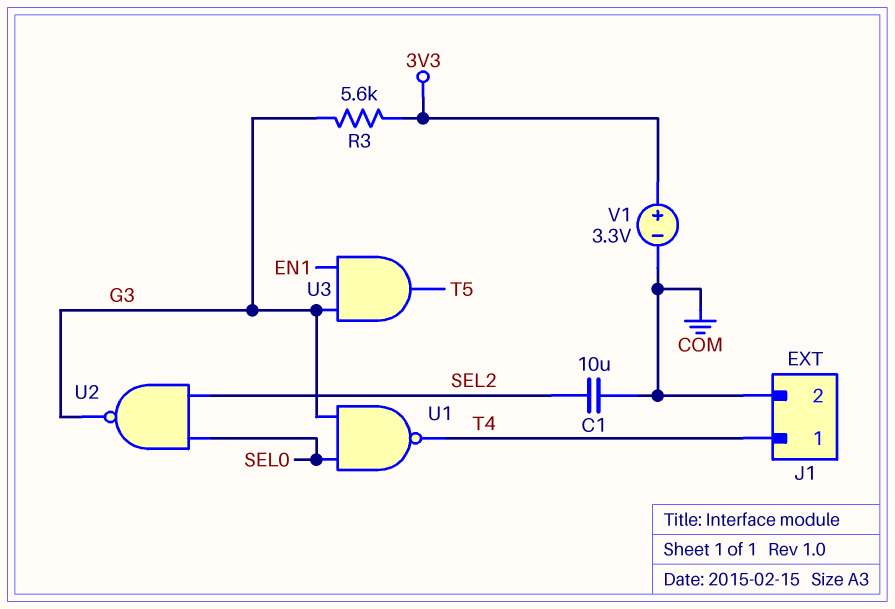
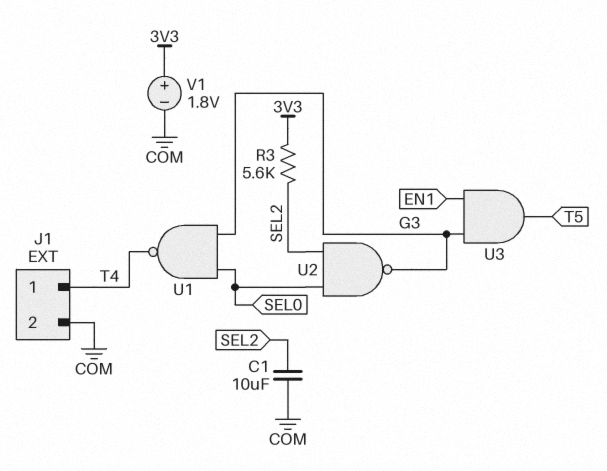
R3: 5.6k (3V3, G3) -> 5.6k (3V3, SEL2)
V1: 3.3V (plus 3V3, minus COM) -> 1.8V (plus 3V3, minus COM)

